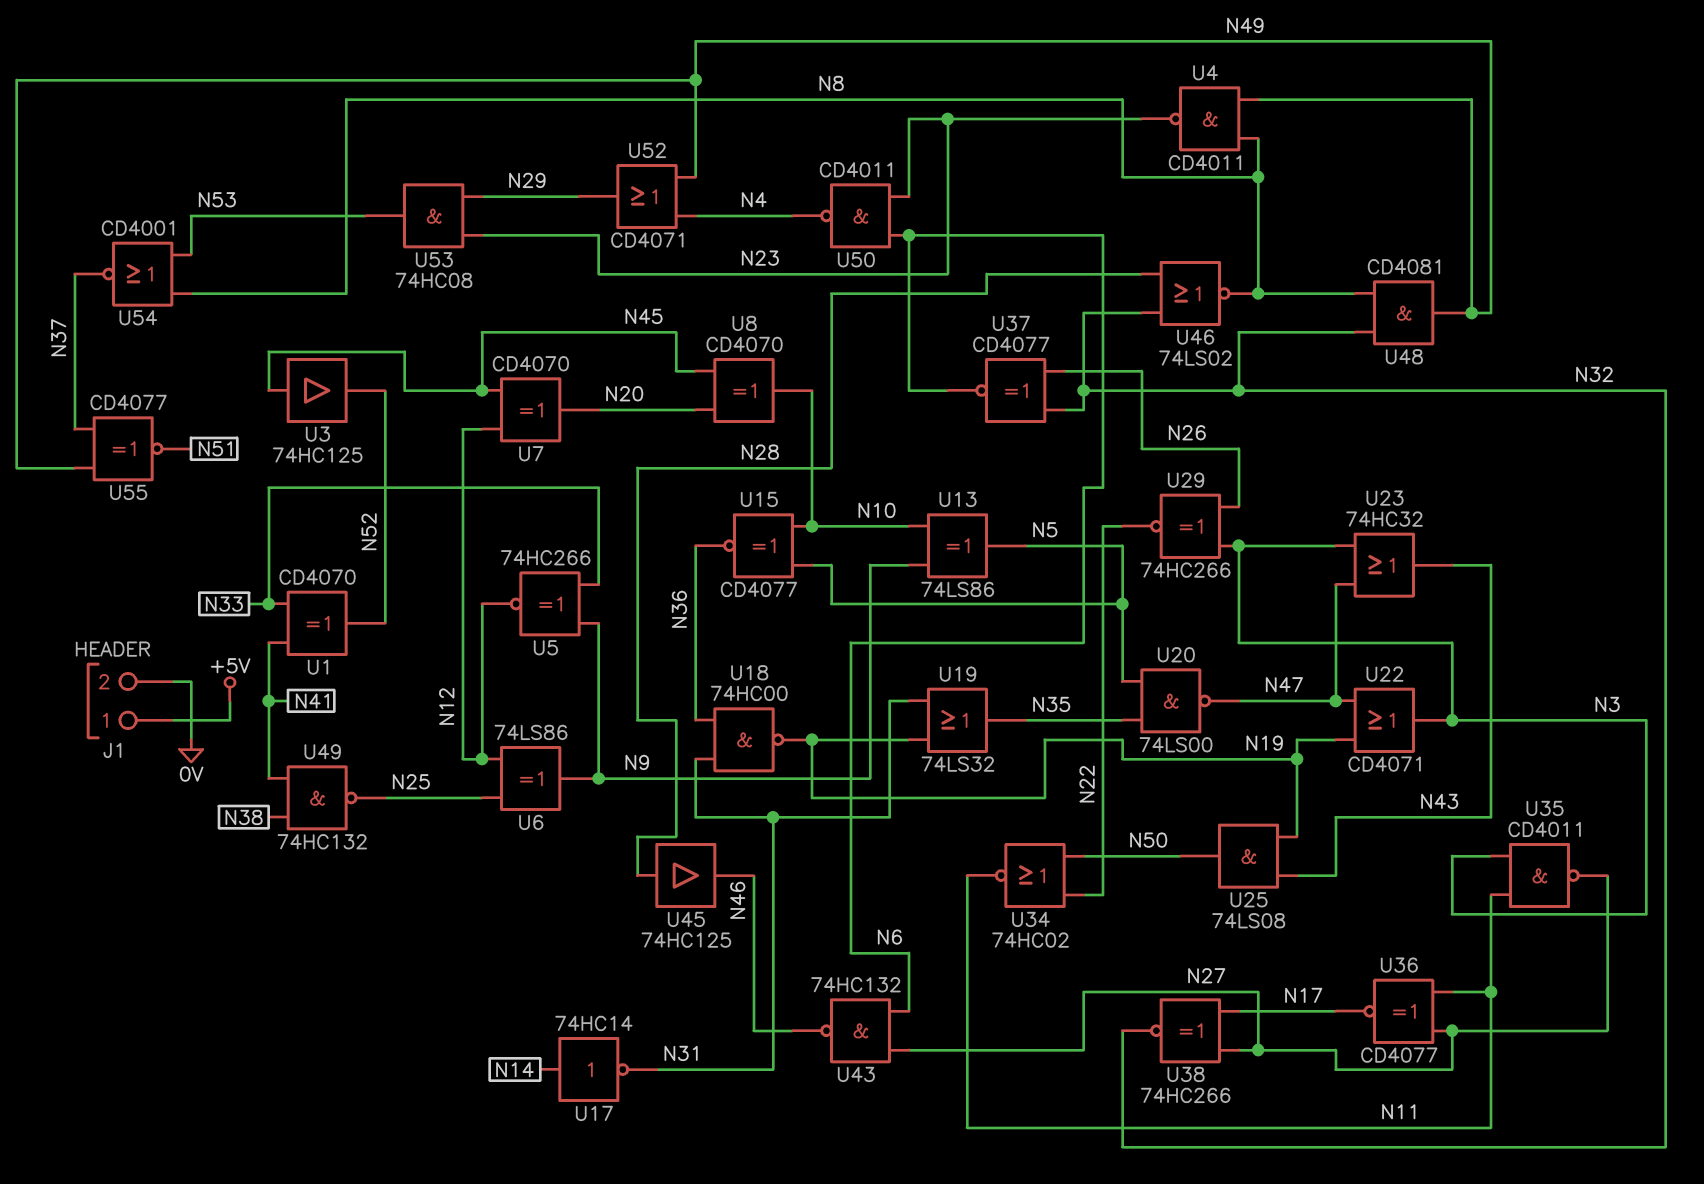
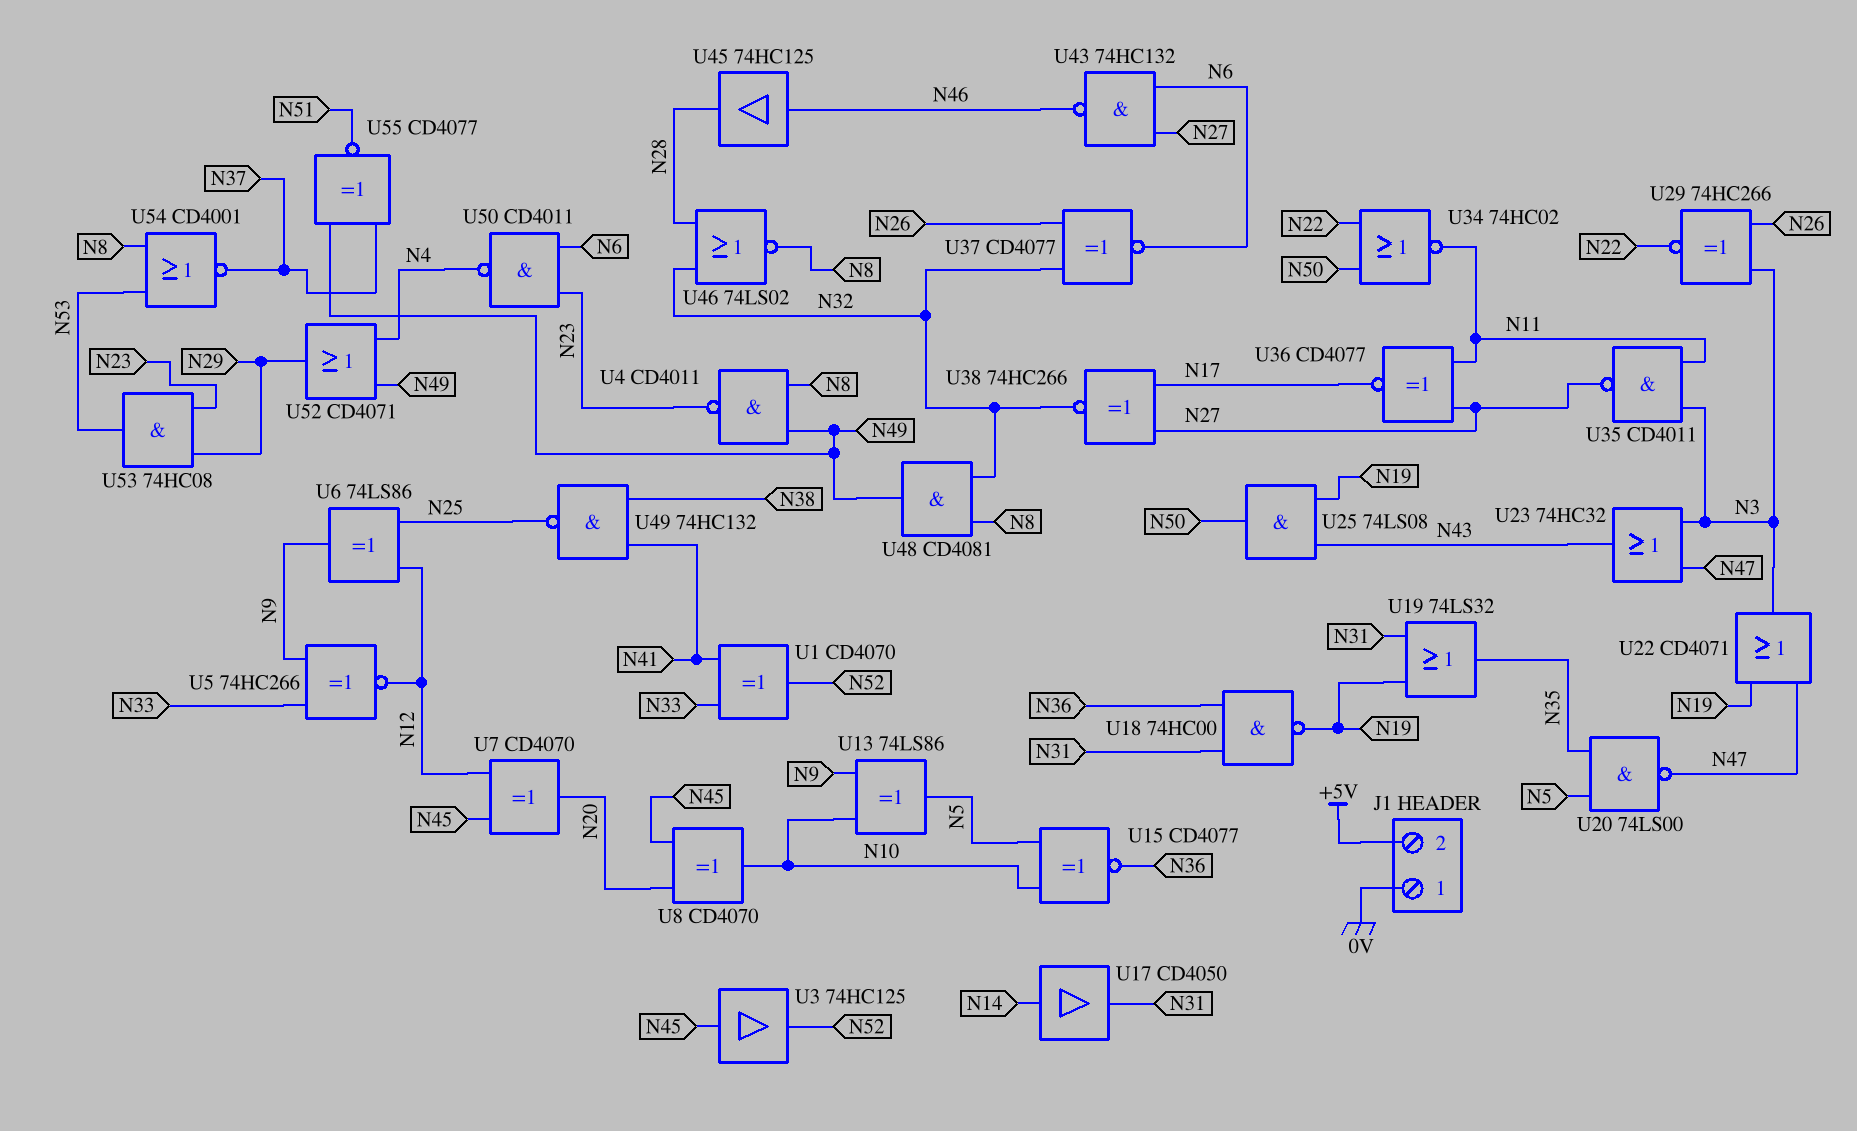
J1 pin 1: +5V -> 0V
J1 pin 2: 0V -> +5V
U17: NOT 74HC14 (in N14, out N31) -> buffer CD4050 (in N14, out N31)
U45: buffer 74HC125 (in N28, out N46) -> buffer 74HC125 (in N46, out N28)

